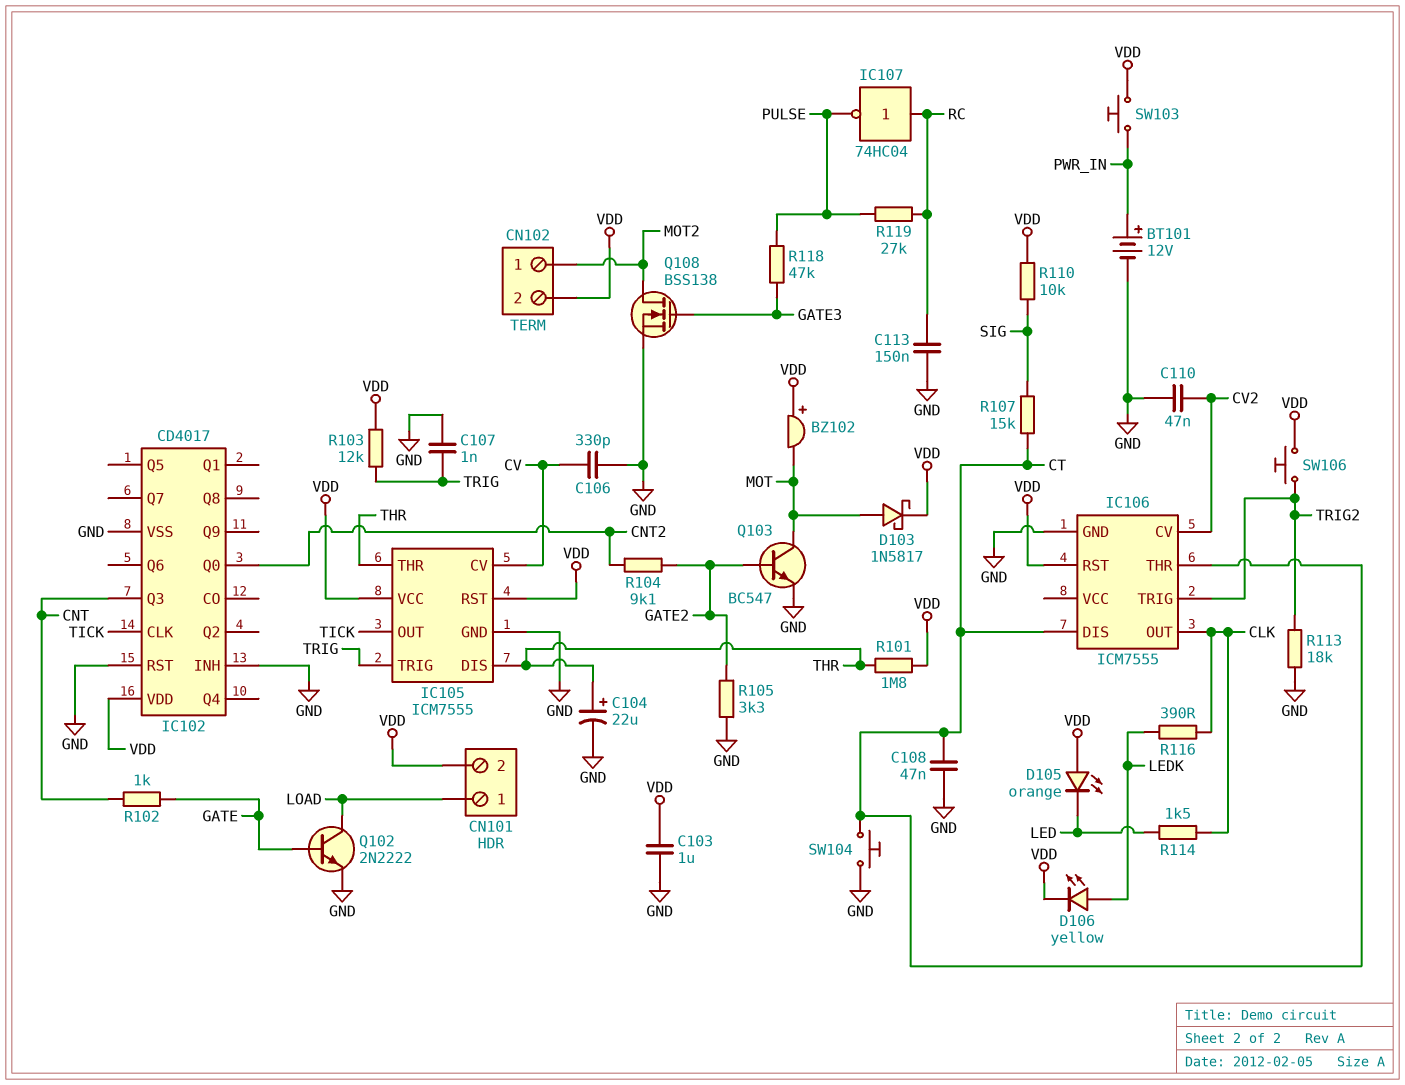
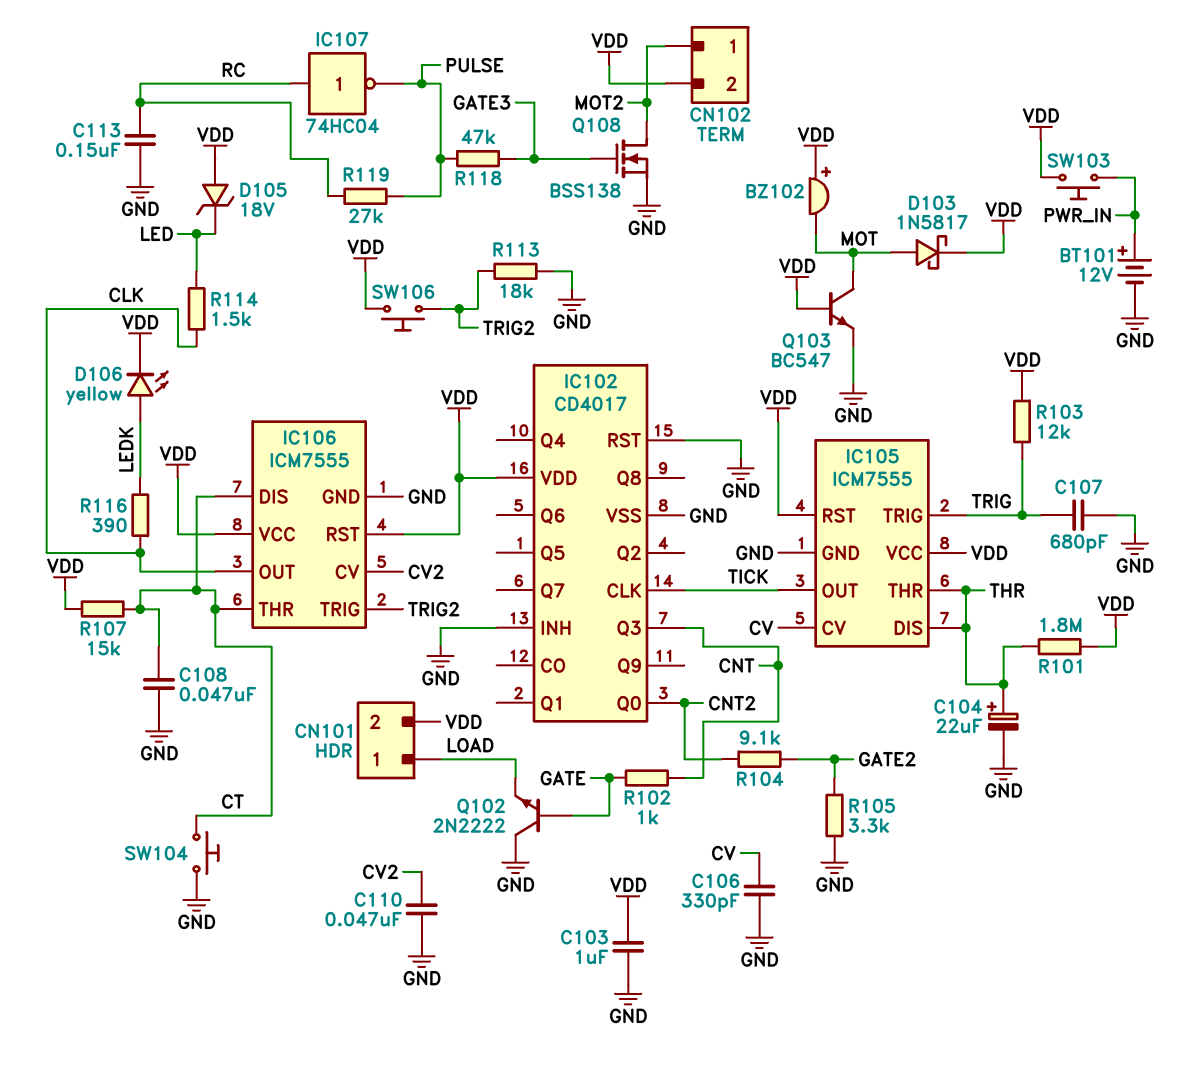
C107: 1nF (GND, TRIG) -> 680pF (GND, TRIG)
D105: LED orange (A VDD, K LED) -> zener 18V (A VDD, K LED)
IC106 pin VCC: none -> VDD
Q102: NPN 2N2222 (B GATE, C LOAD, E GND) -> NPN 2N2222 (B GATE, C GND, E LOAD)
Q103: NPN BC547 (B GATE2, C MOT, E GND) -> NPN BC547 (B VDD, C MOT, E GND)
R107: 15k (CT, SIG) -> 15k (CT, VDD)
R110: 10k (SIG, VDD) -> none

